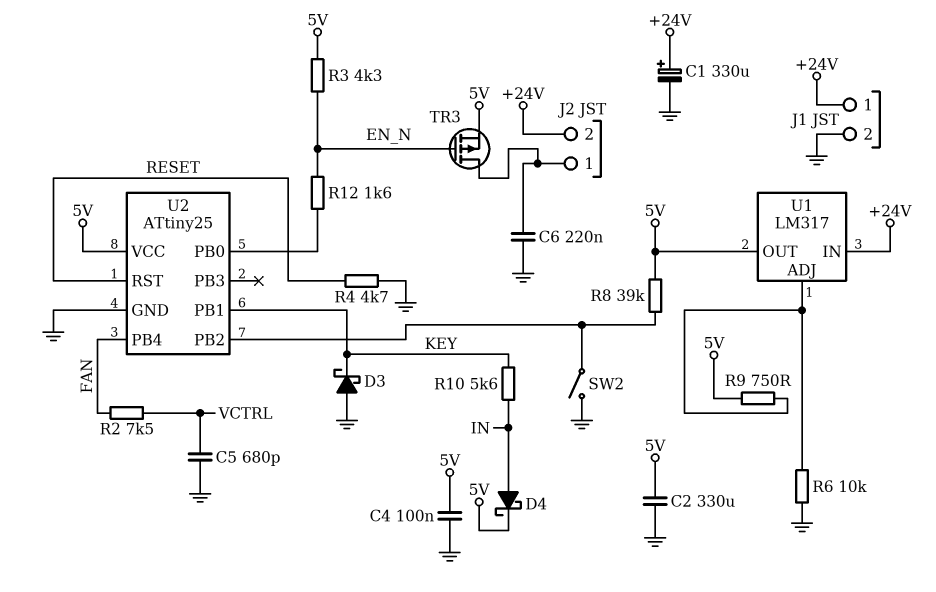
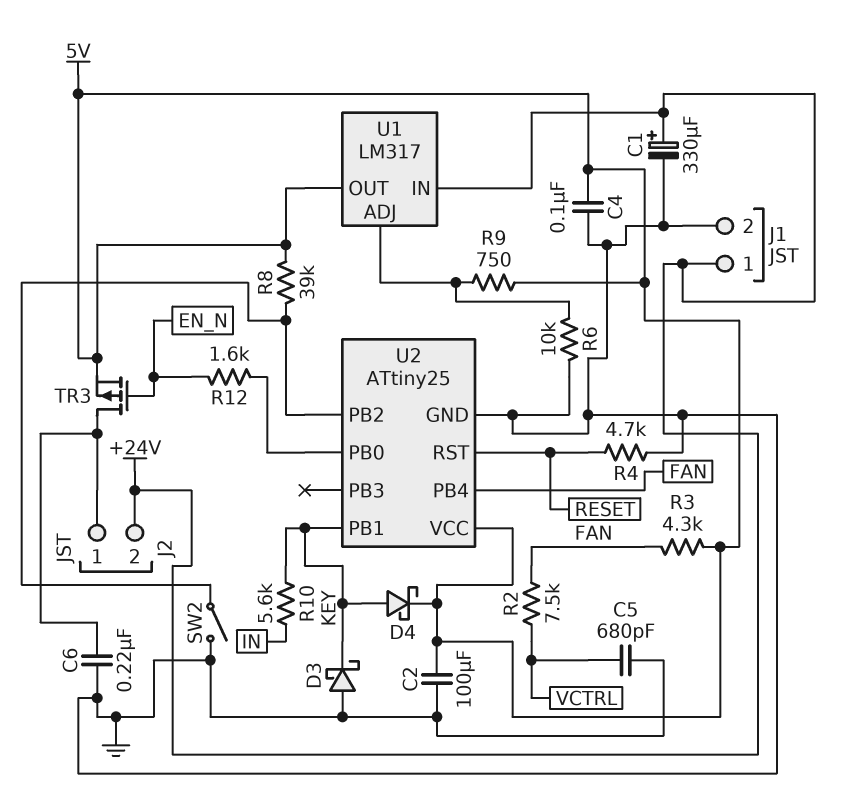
C2: 330uF (5V, GND) -> 100uF (5V, GND)
D4: schottky (A IN, K 5V) -> schottky (A KEY, K 5V)
R3: 4.3k (5V, EN_N) -> 4.3k (5V, FAN)

